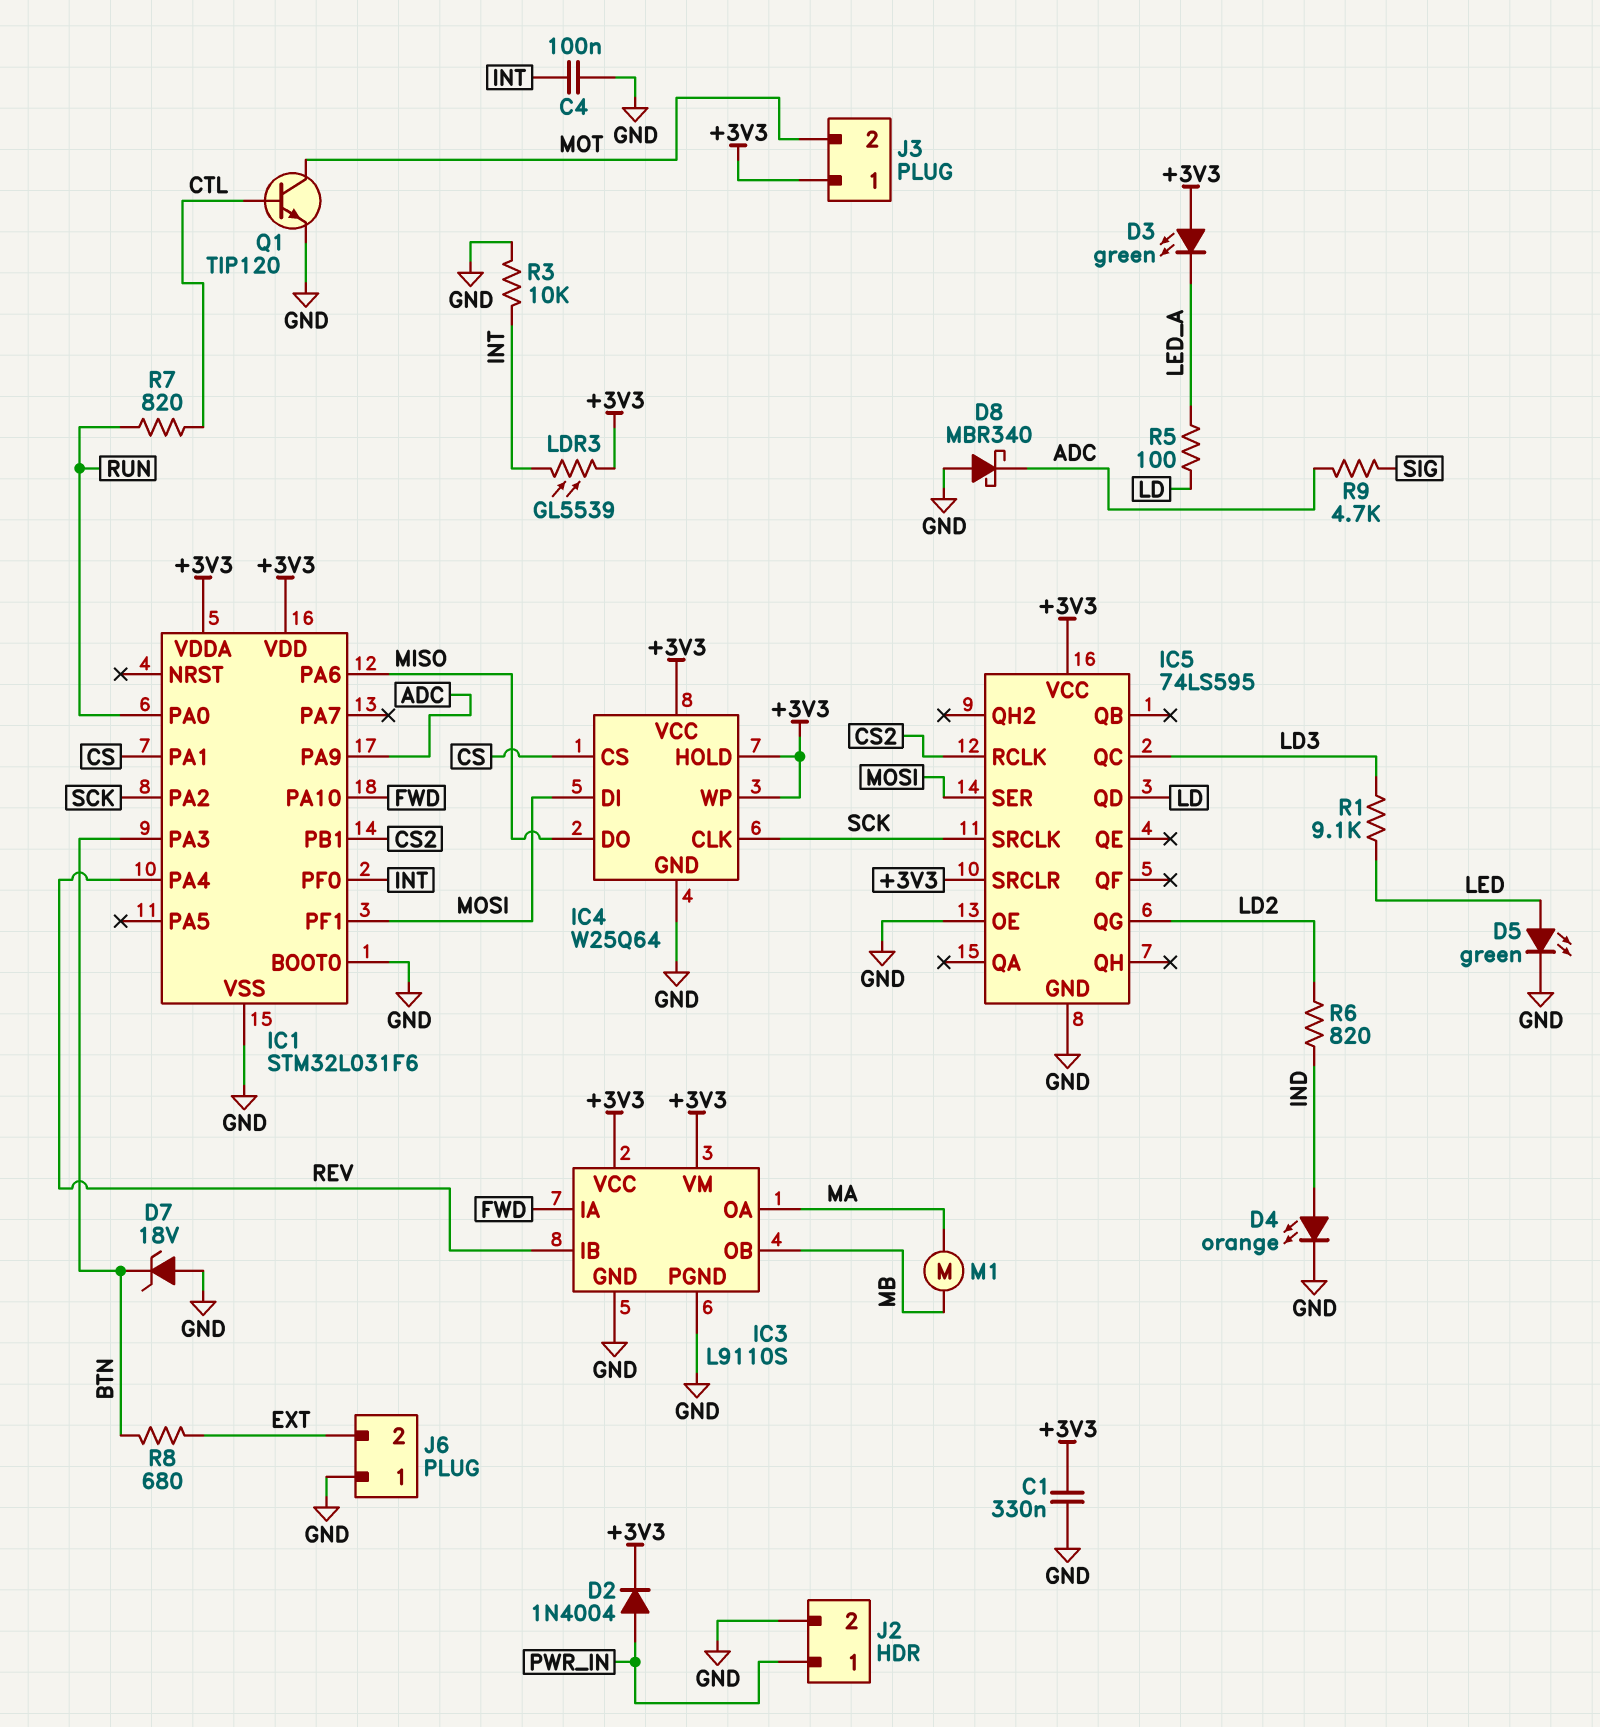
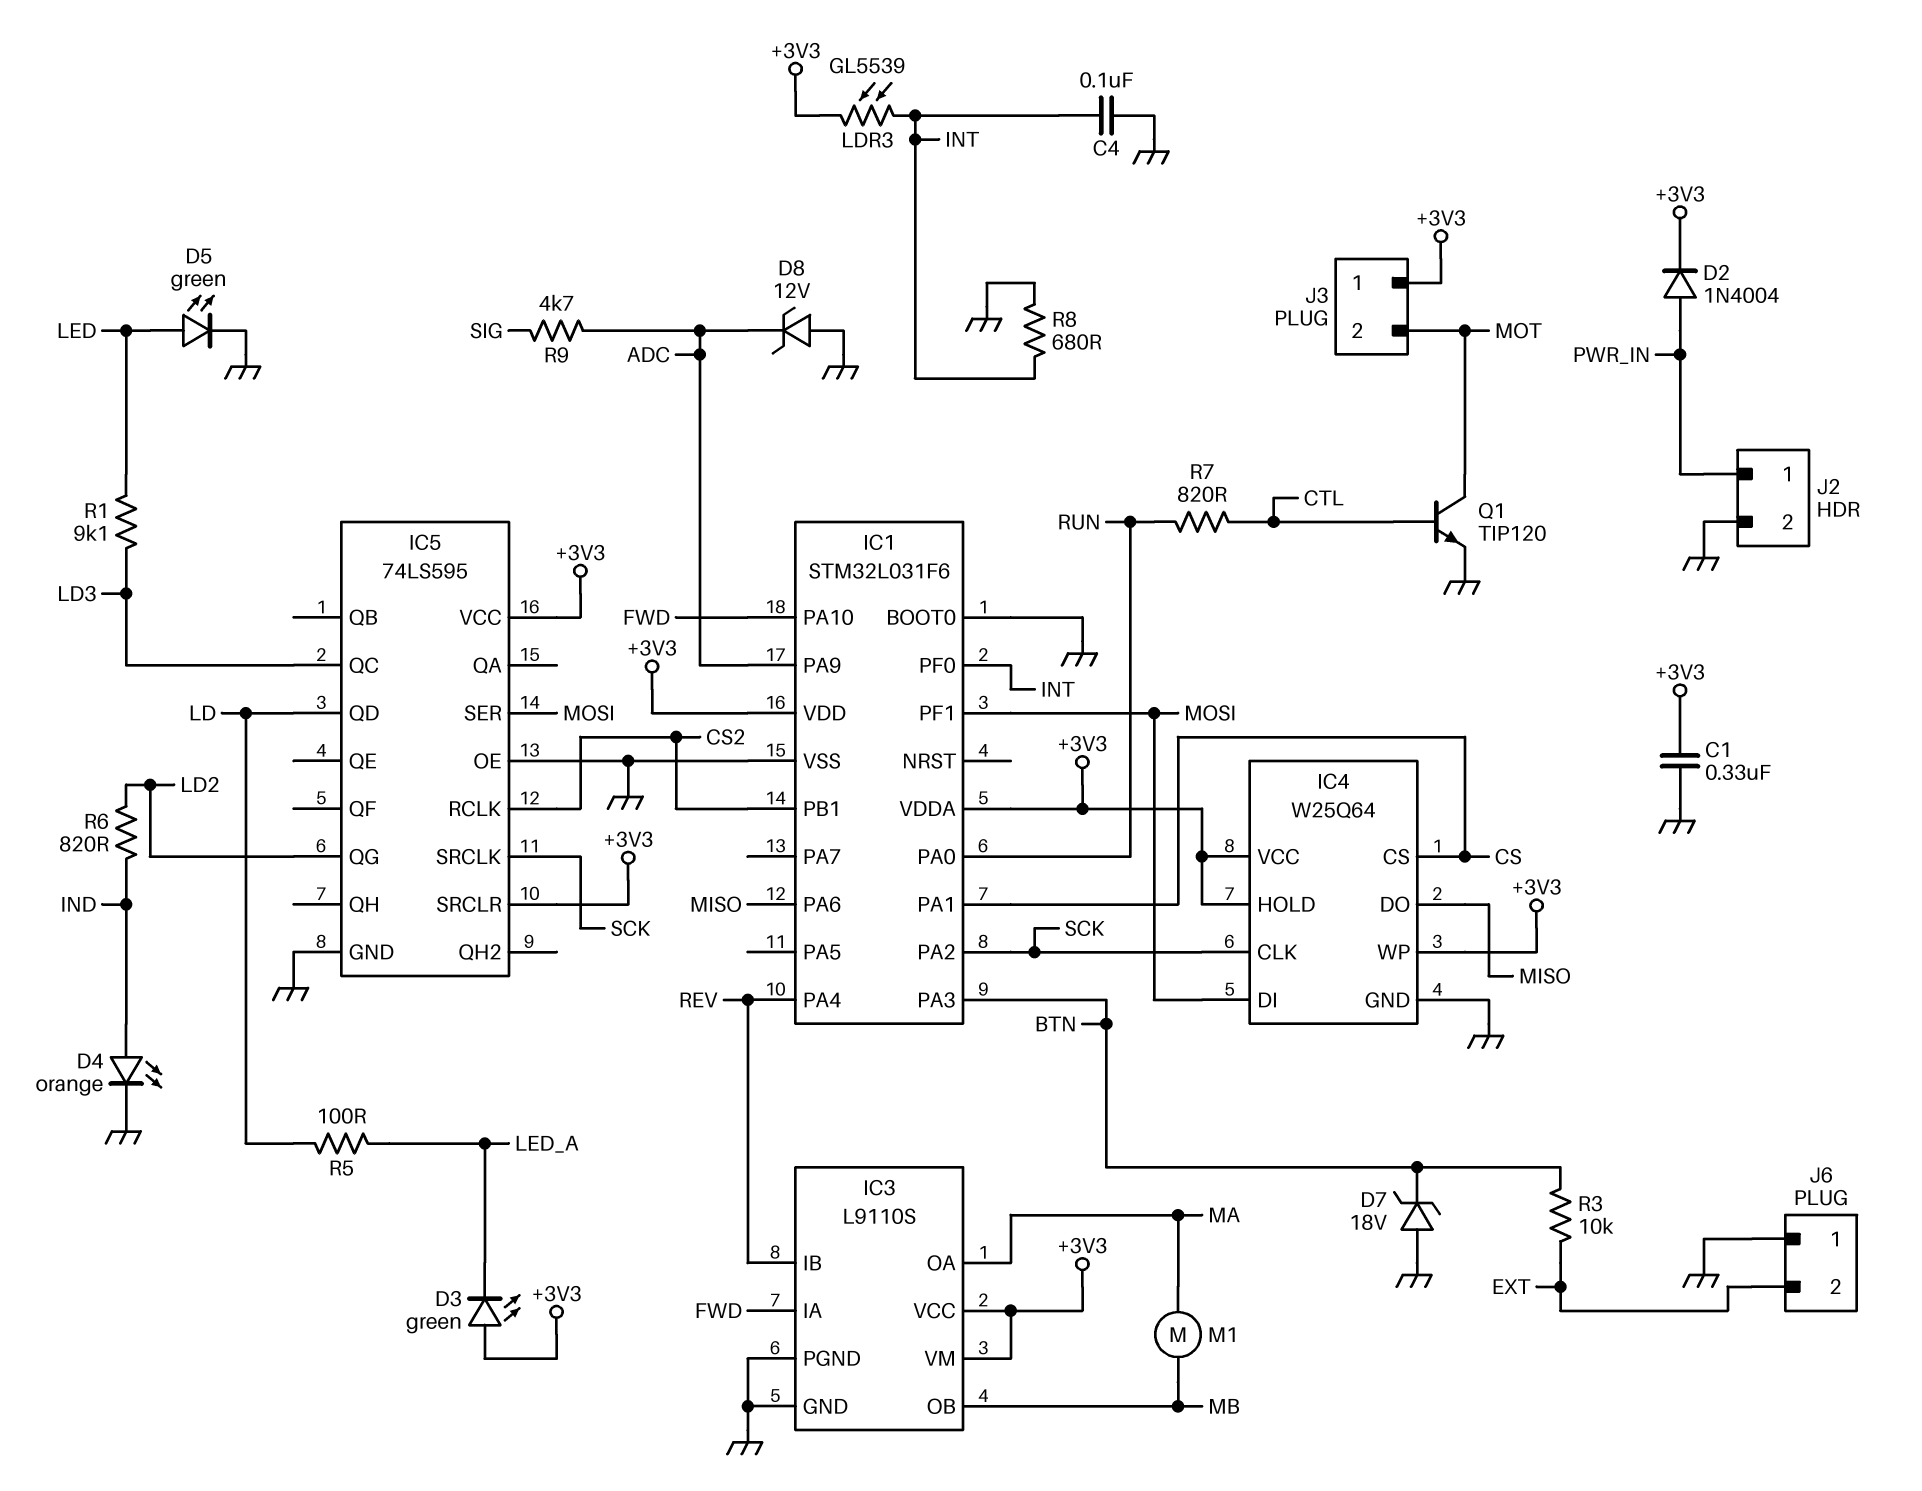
D8: schottky MBR340 (A GND, K ADC) -> zener 12V (A GND, K ADC)
R3: 10k (GND, INT) -> 10k (BTN, EXT)
R8: 680 (BTN, EXT) -> 680 (GND, INT)

